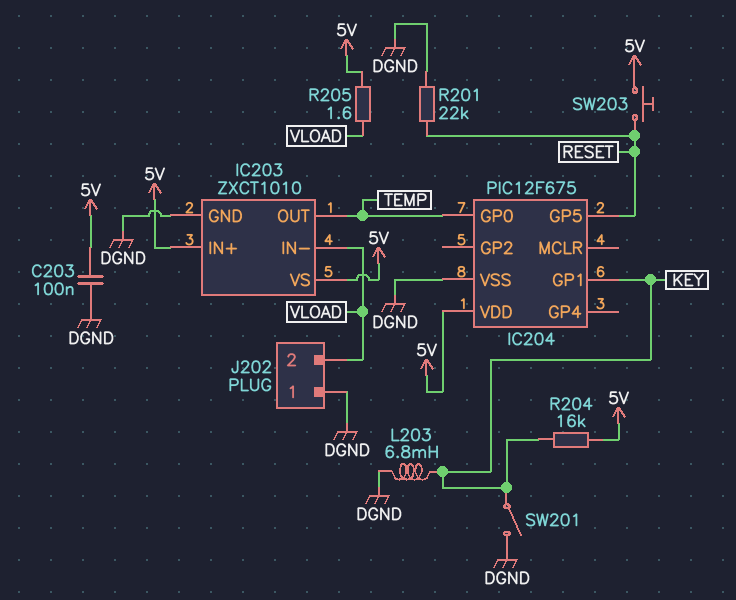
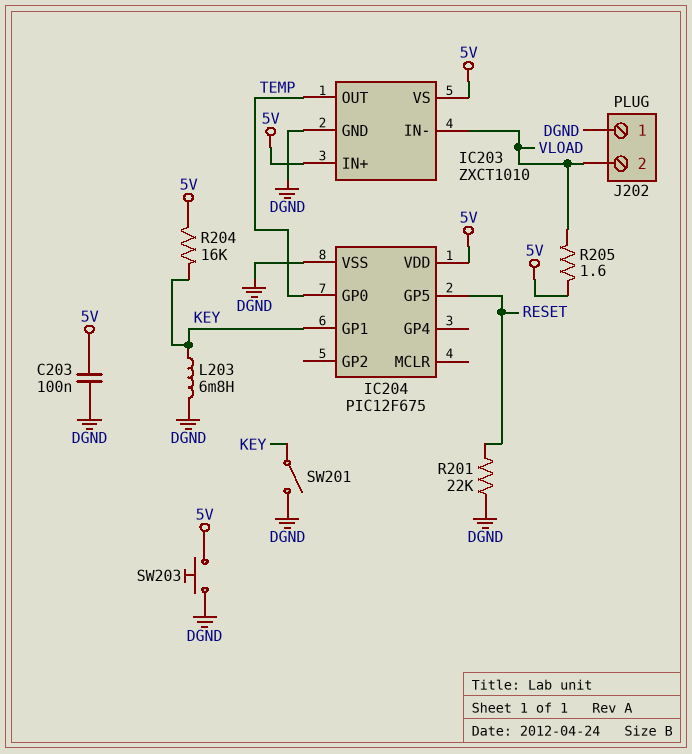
SW203: button (5V, RESET) -> button (5V, DGND)

